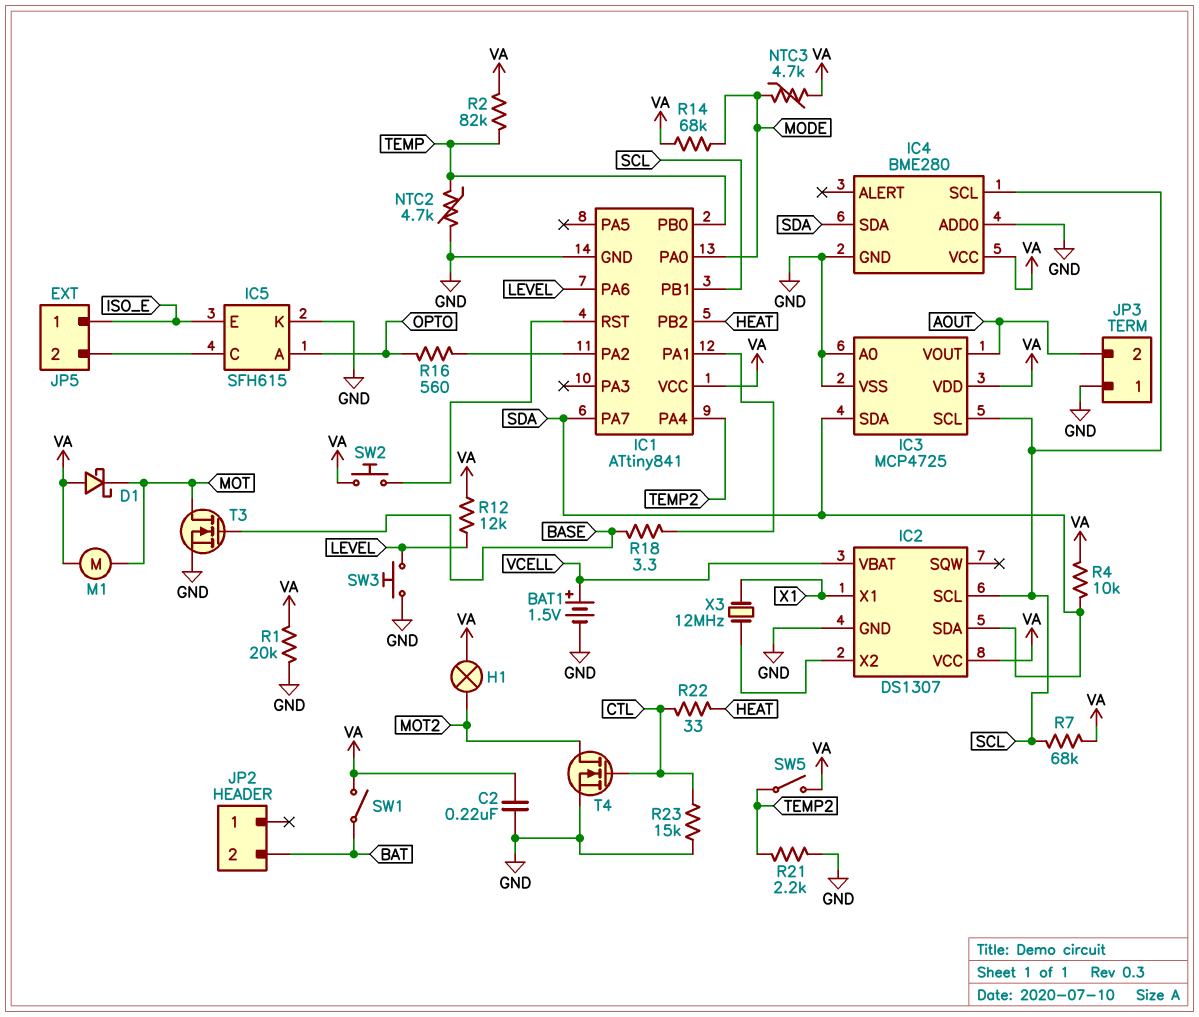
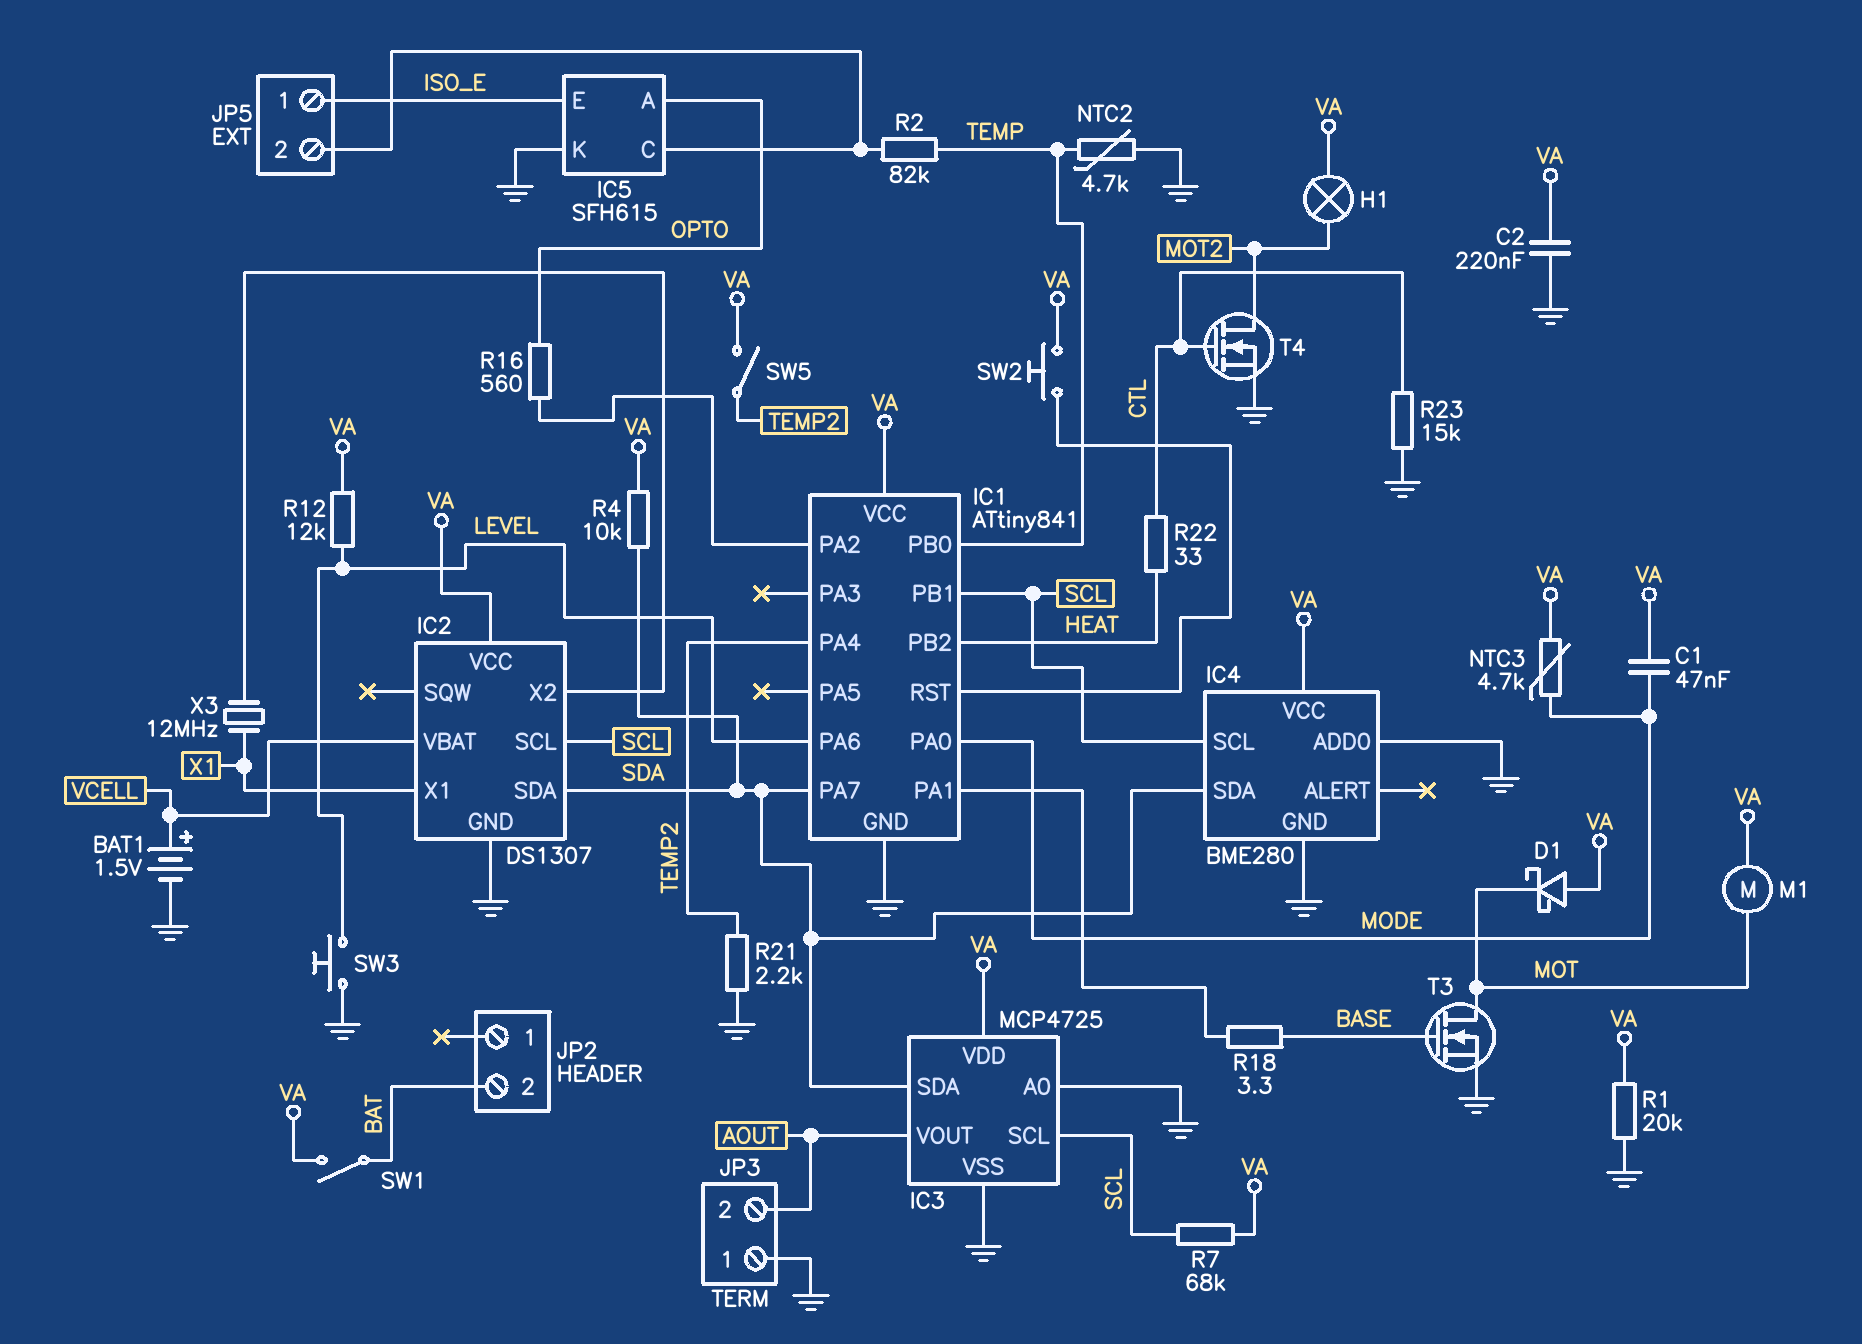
C1: none -> 47nF (MODE, VA)
R2: 82k (TEMP, VA) -> 82k (IC5/C, TEMP)
R14: 68k (MODE, VA) -> none

